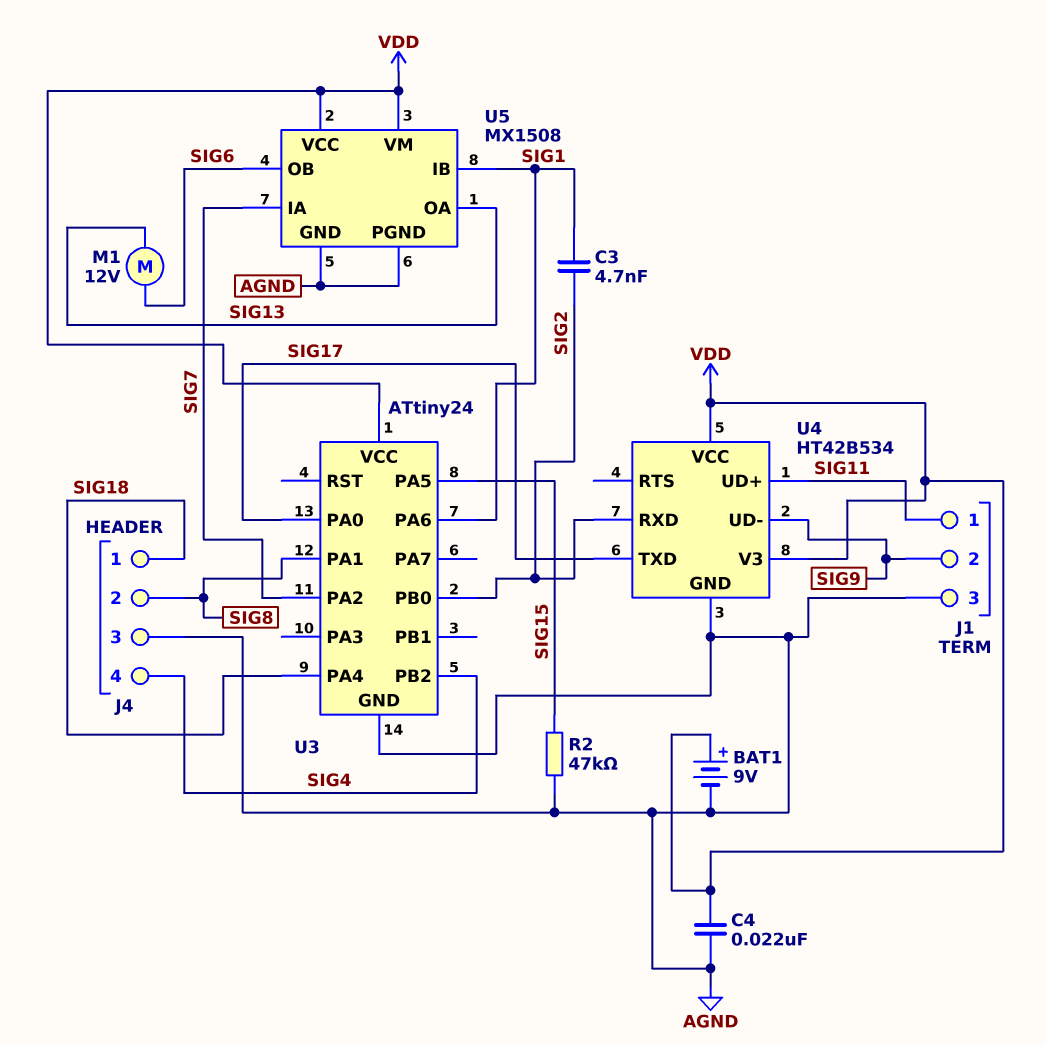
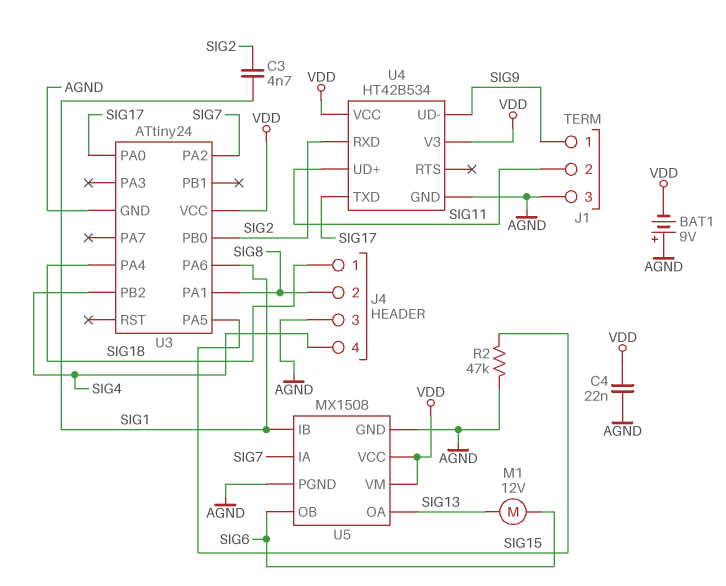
BAT1: 9V (plus VDD, minus AGND) -> 9V (plus AGND, minus VDD)
J1 pin 1: SIG11 -> SIG9
J1 pin 2: SIG9 -> SIG11

